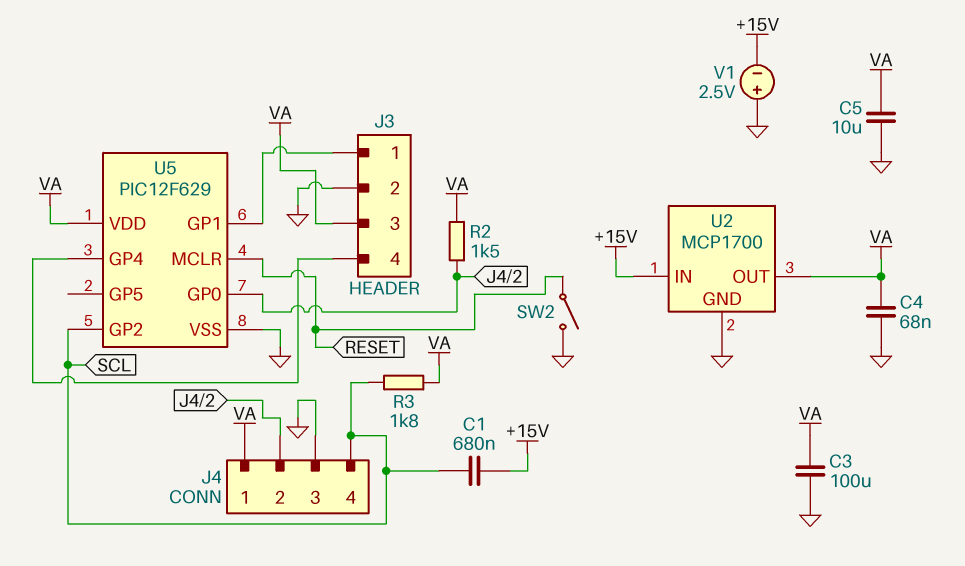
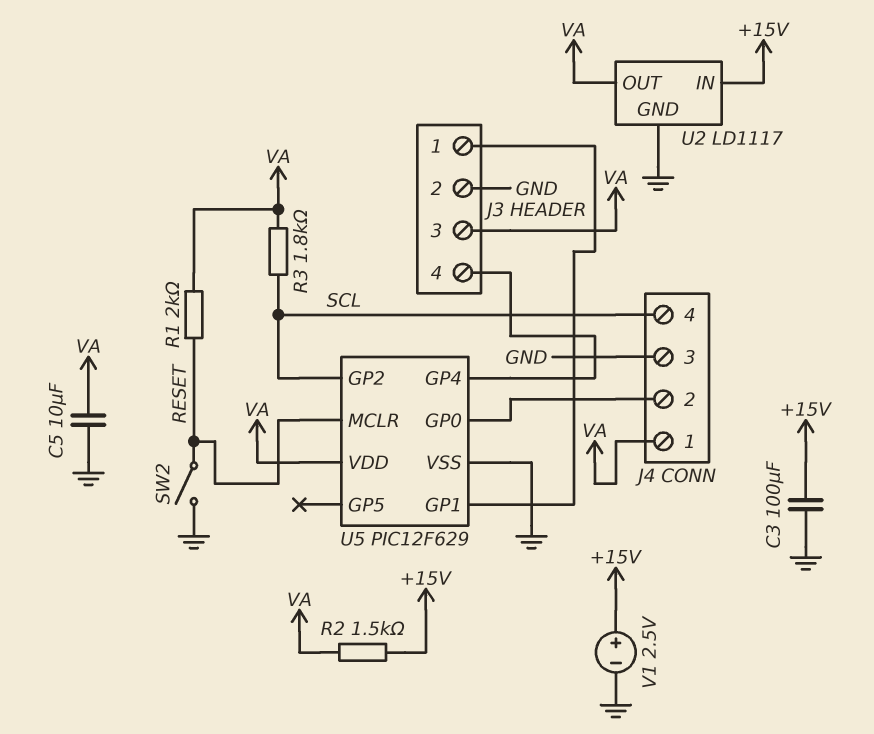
C1: 680nF (+15V, SCL) -> none
C3: 100uF (GND, VA) -> 100uF (+15V, GND)
C4: 68nF (GND, VA) -> none
R1: none -> 2k (RESET, VA)
R2: 1.5k (J4/2, VA) -> 1.5k (+15V, VA)
U2: MCP1700 -> LD1117
V1: 2.5V (plus GND, minus +15V) -> 2.5V (plus +15V, minus GND)

